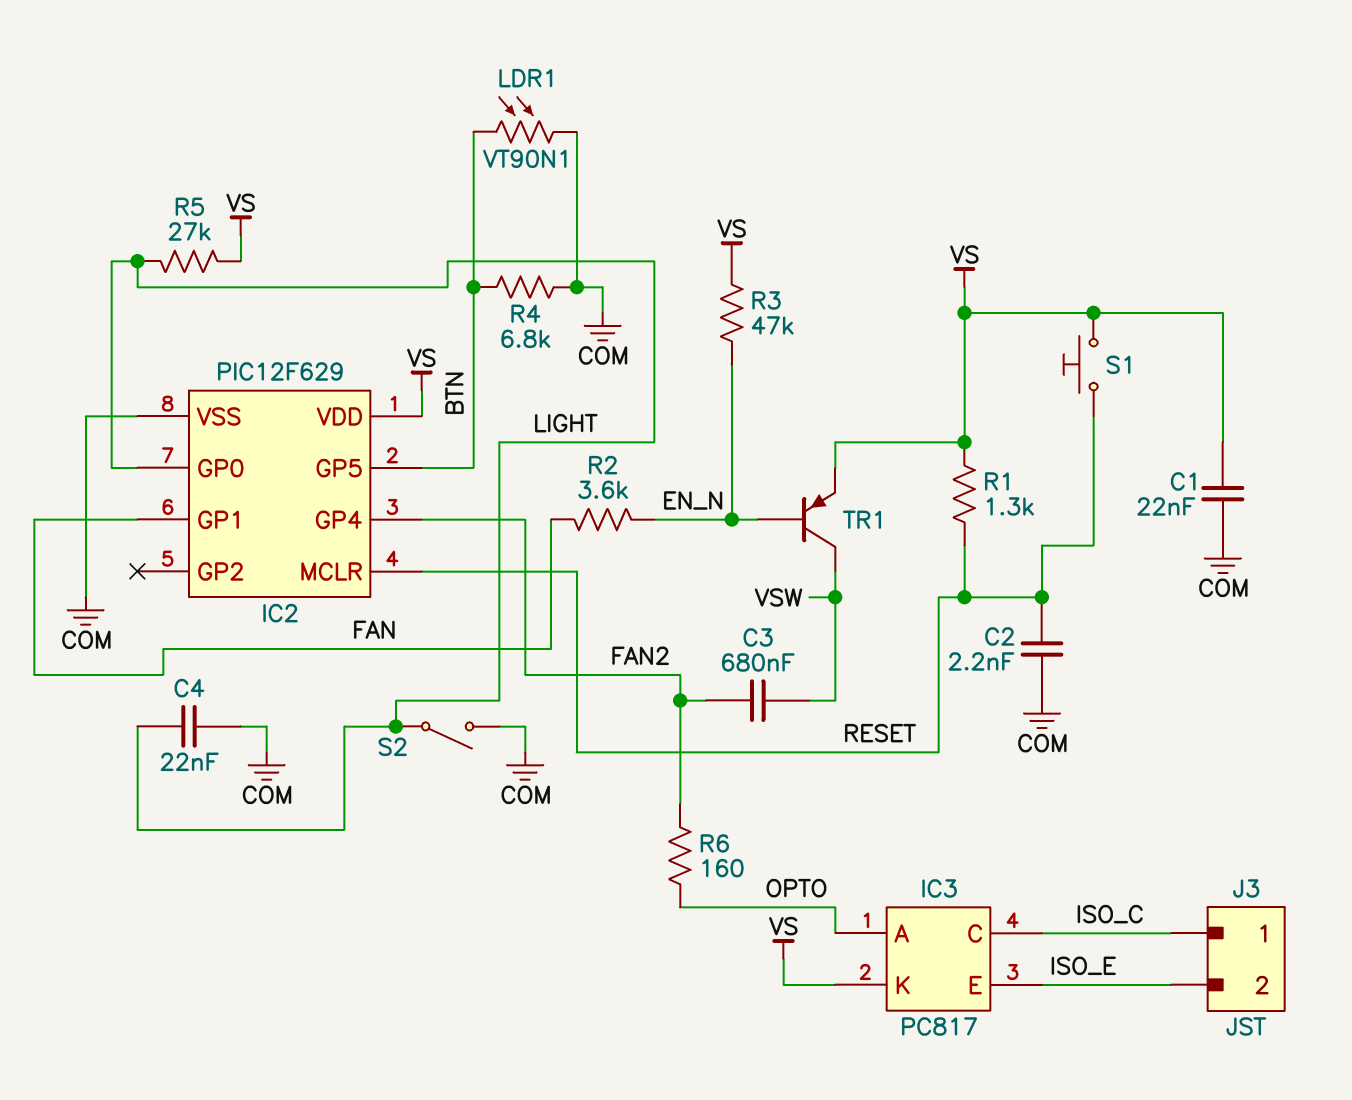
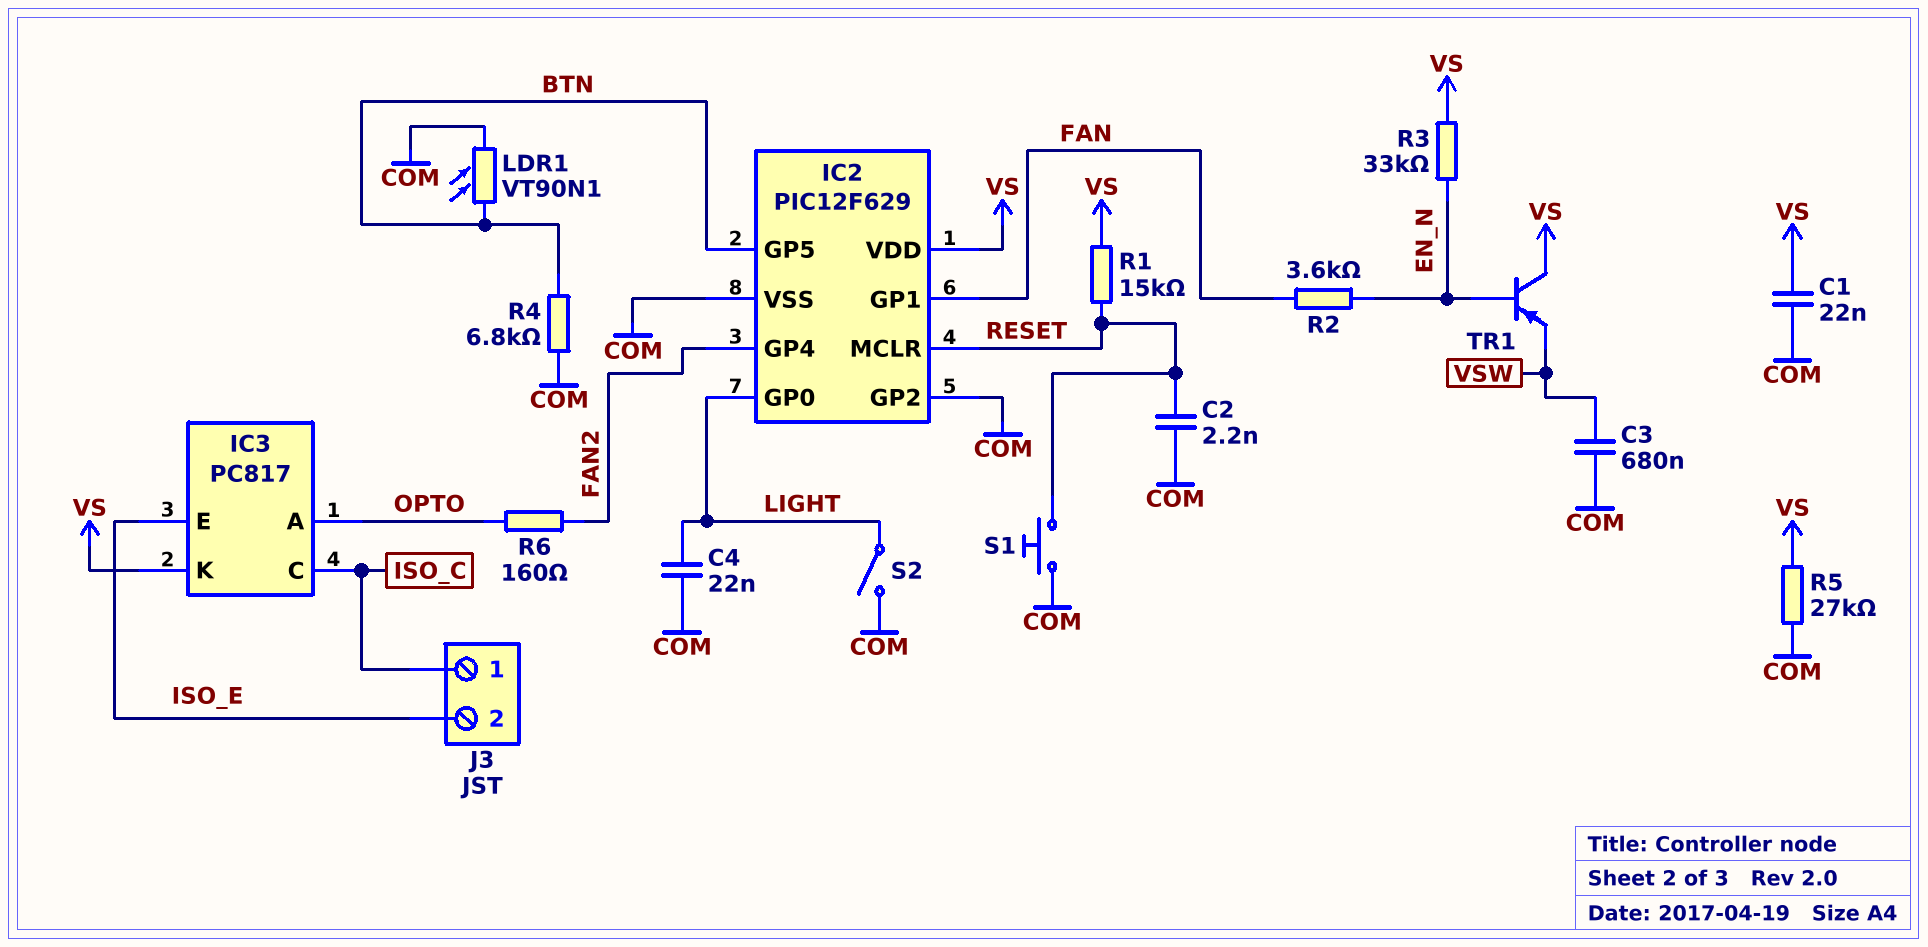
C3: 680nF (FAN2, VSW) -> 680nF (COM, VSW)
IC2 pin GP2: none -> COM
R1: 1.3k (RESET, VS) -> 15k (RESET, VS)
R3: 47k (EN_N, VS) -> 33k (EN_N, VS)
R5: 27k (LIGHT, VS) -> 27k (COM, VS)
S1: button (RESET, VS) -> button (COM, RESET)
TR1: PNP (B EN_N, C VSW, E VS) -> PNP (B EN_N, C VS, E VSW)

